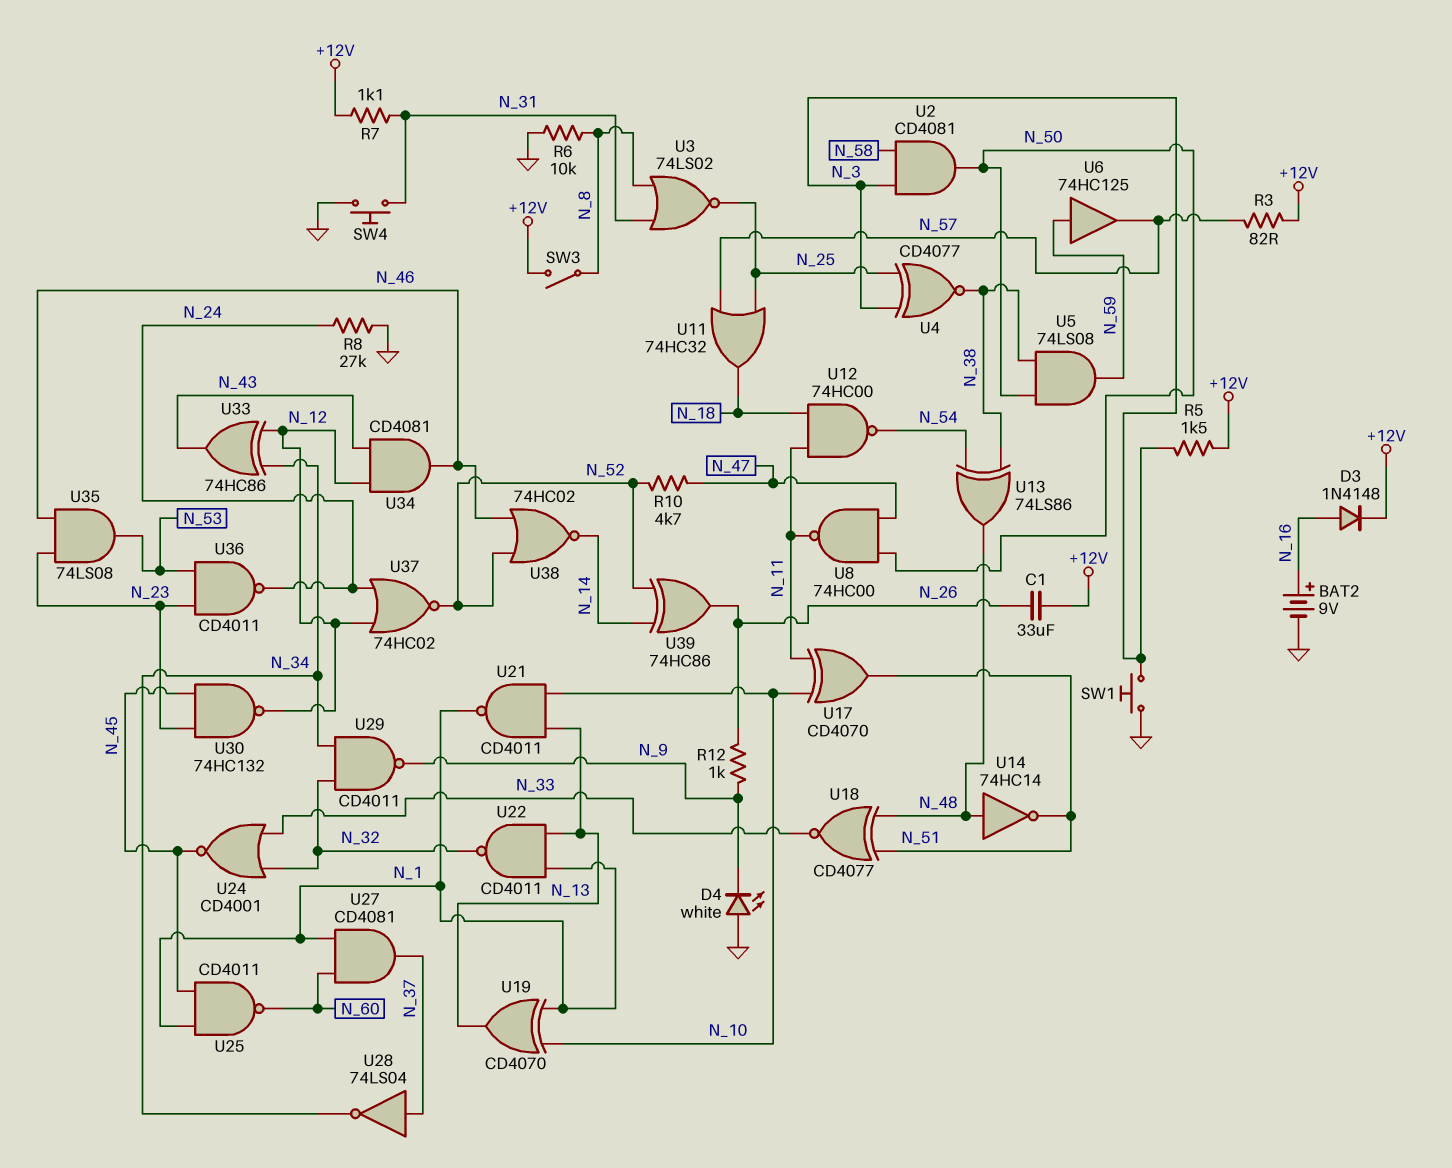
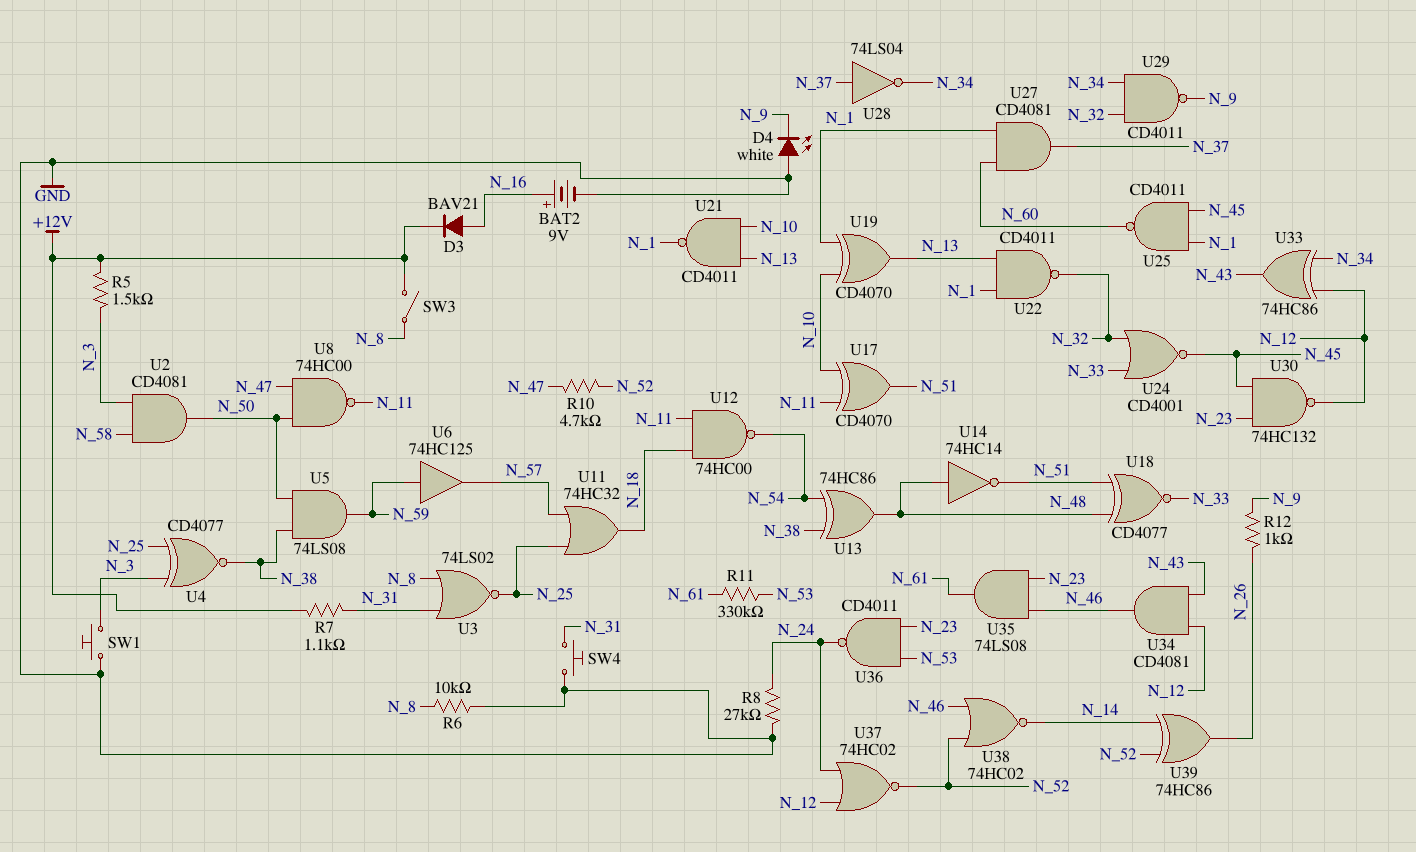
C1: 33uF (+12V, N_26) -> none
D3: diode 1N4148 (A N_16, K +12V) -> diode BAV21 (A N_16, K +12V)
R3: 82 (+12V, N_57) -> none
R11: none -> 330k (N_53, N_61)
U13: XOR 74LS86 (in N_38, in N_54, out N_48) -> XOR 74HC86 (in N_38, in N_54, out N_48)
U35: AND 74LS08 (in N_23, in N_46, out N_53) -> AND 74LS08 (in N_23, in N_46, out N_61)

